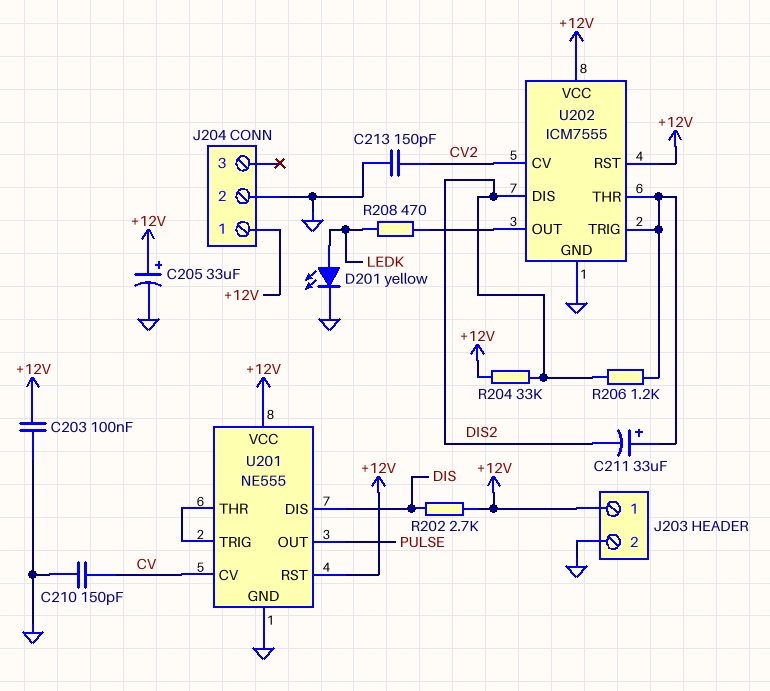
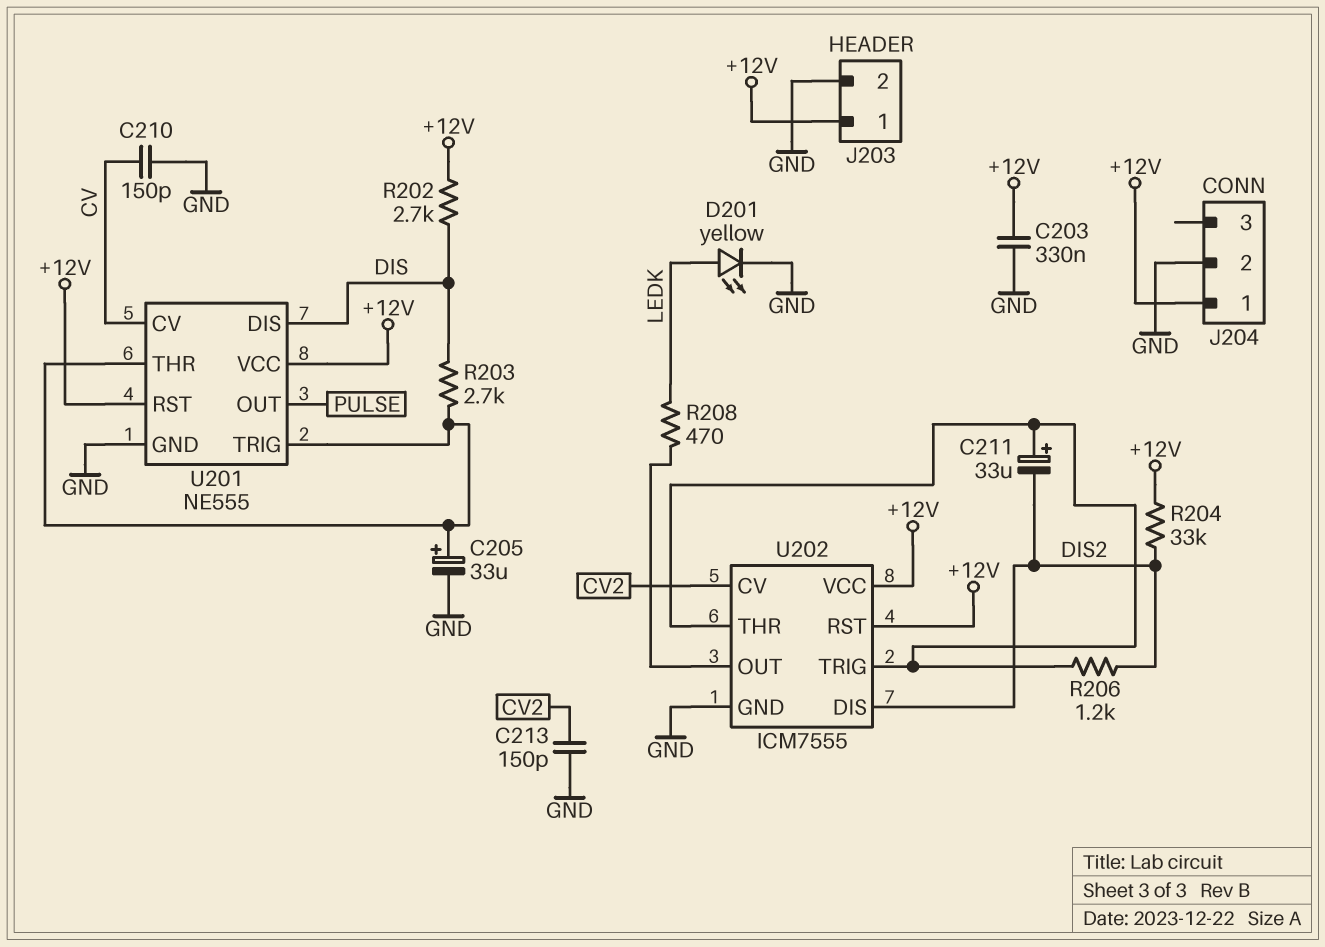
C203: 100nF (+12V, GND) -> 330nF (+12V, GND)
C205: 33uF (plus +12V, minus GND) -> 33uF (plus U201/THR, minus GND)
R203: none -> 2.7k (DIS, U201/THR)

